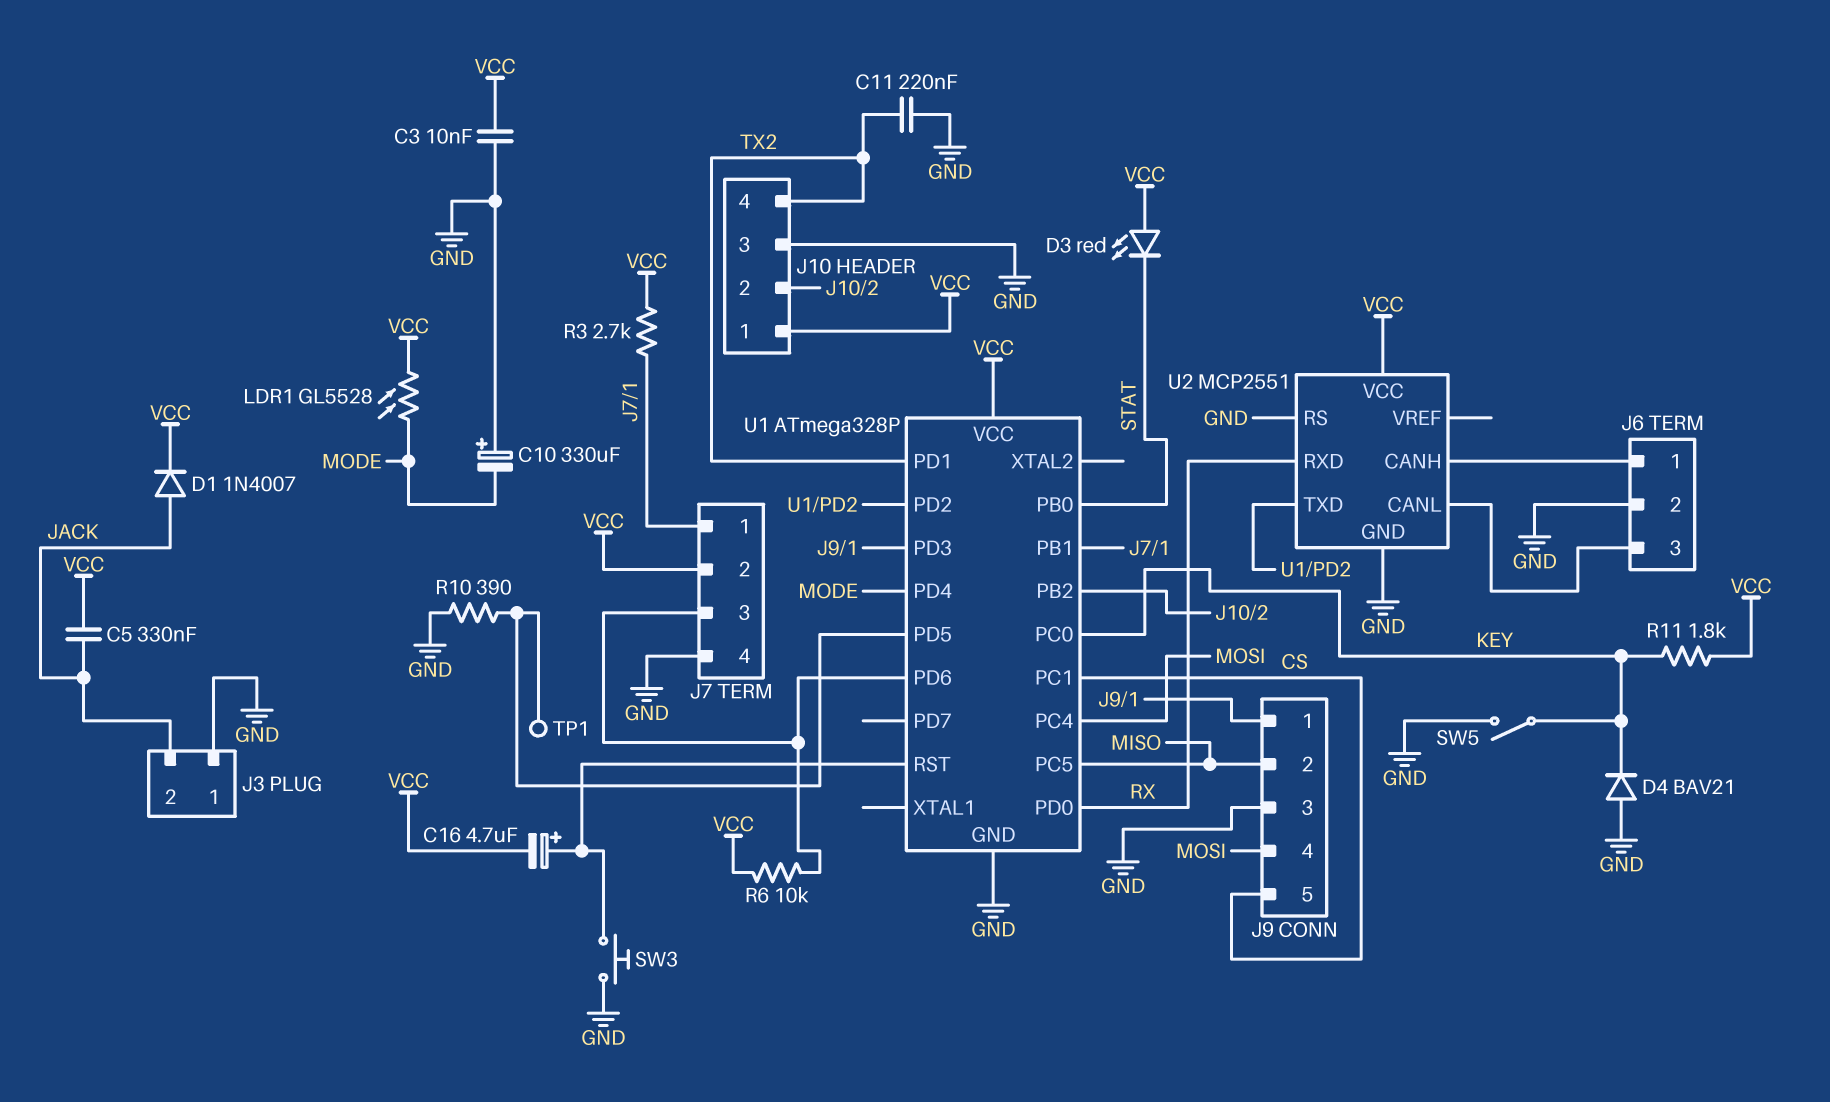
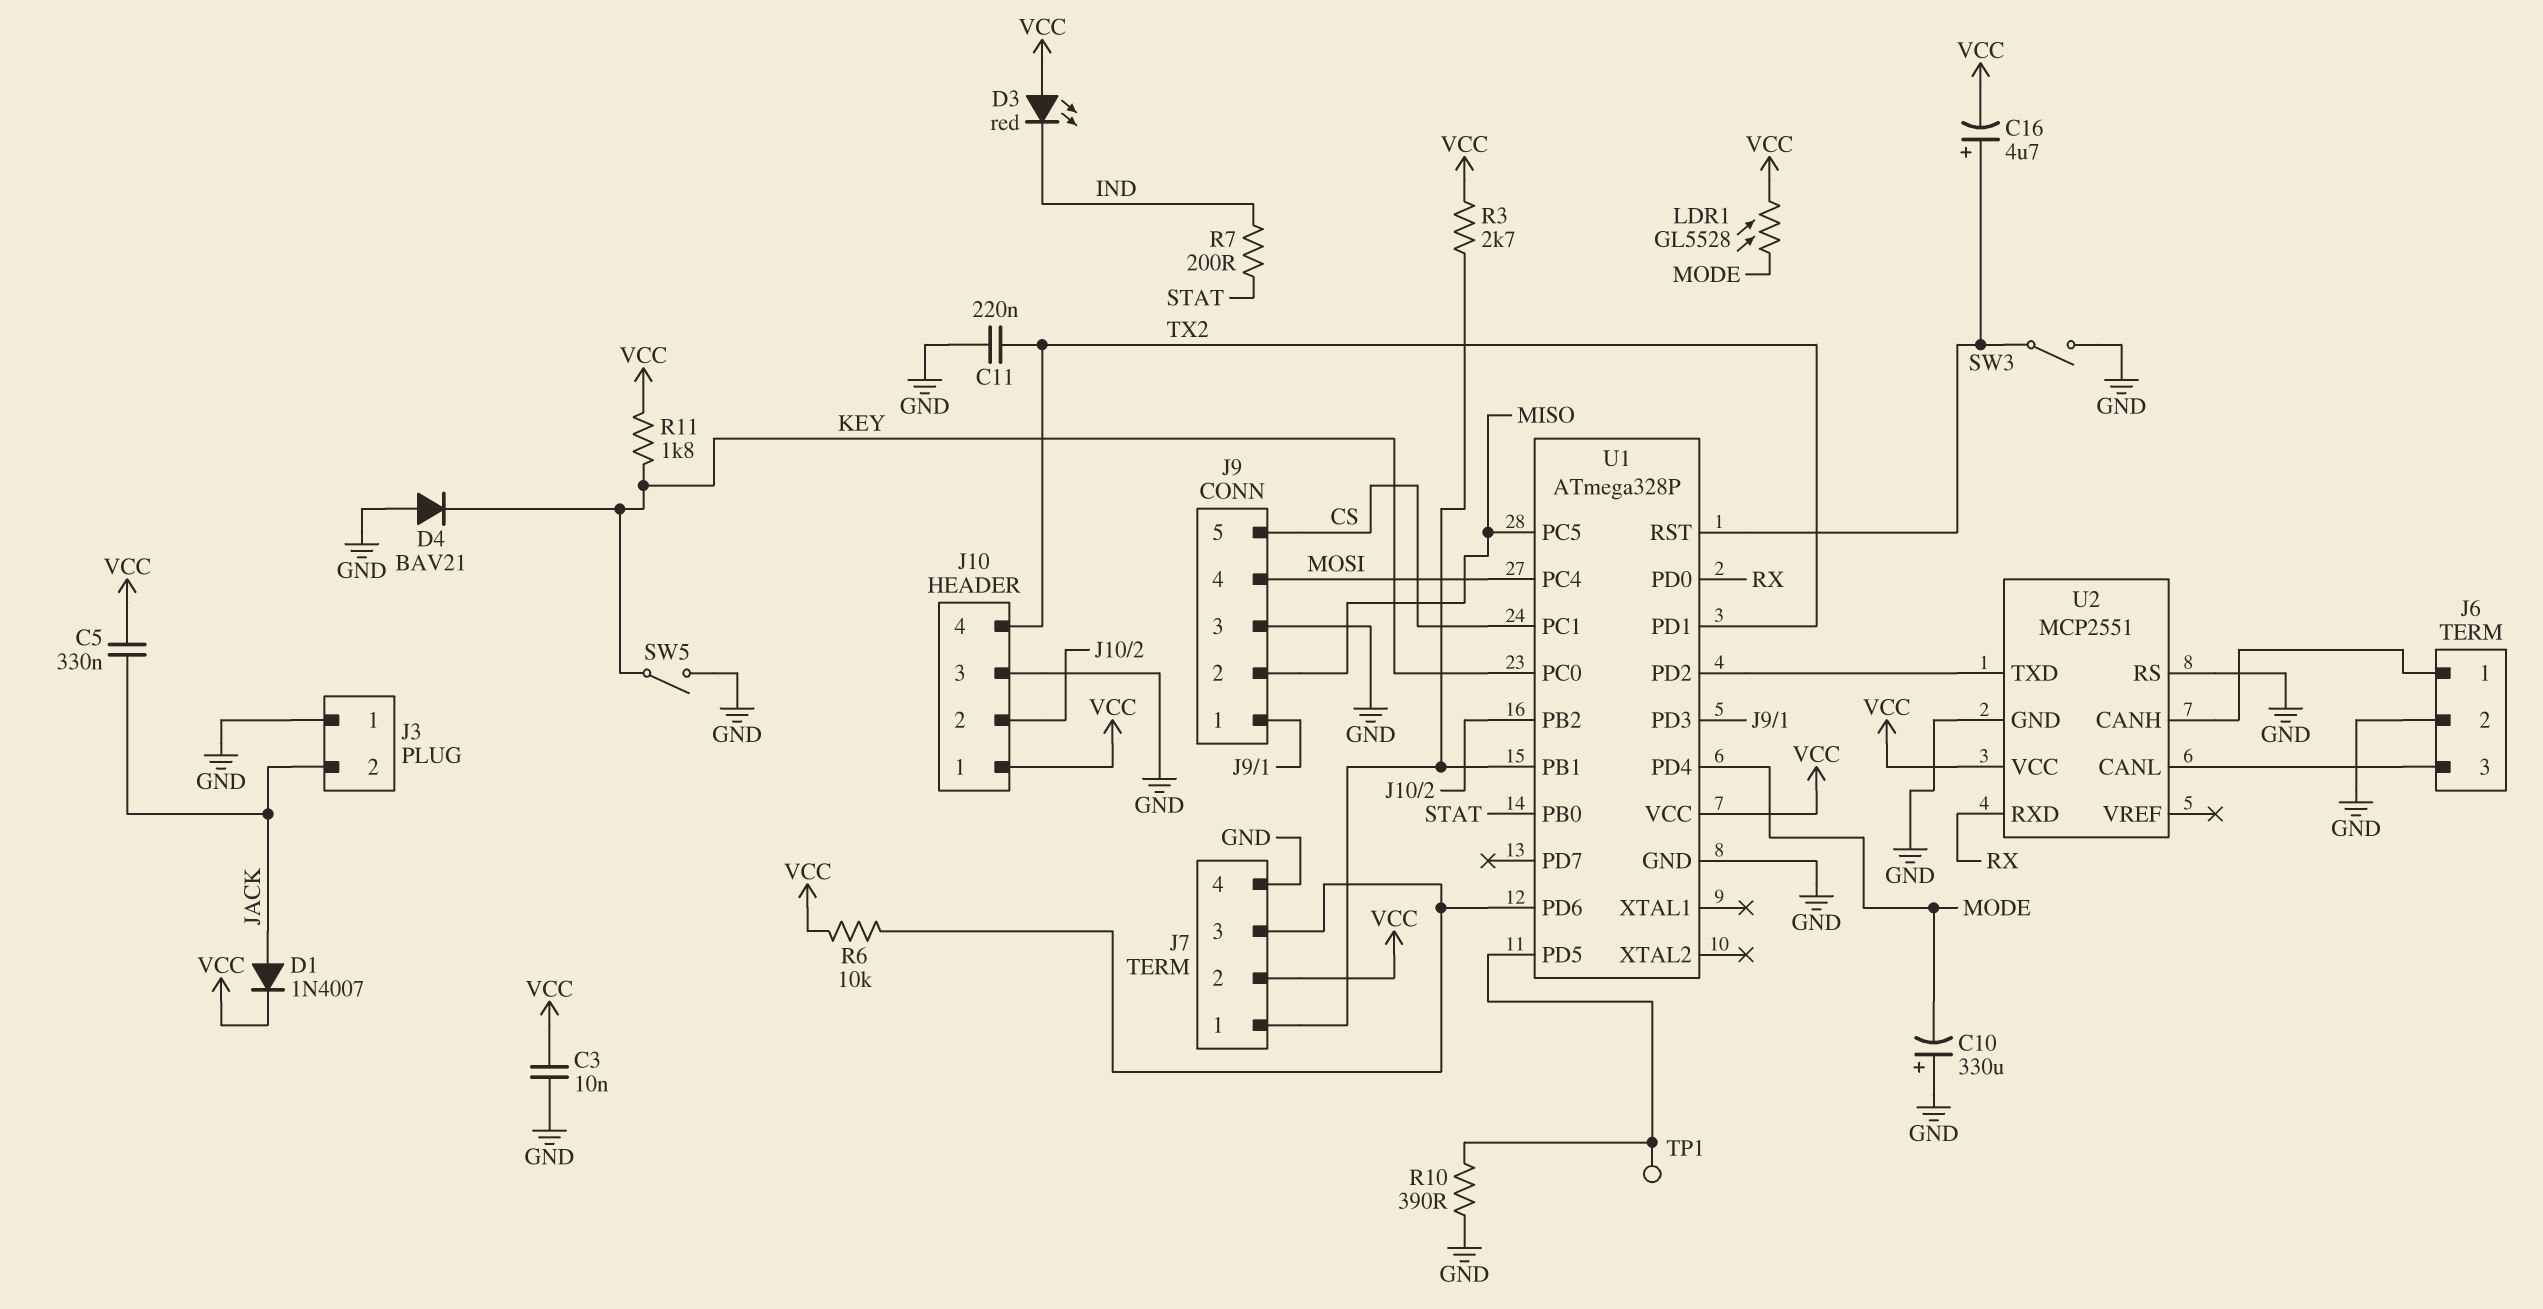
D3: LED red (A VCC, K STAT) -> LED red (A VCC, K IND)
R7: none -> 200 (IND, STAT)
SW3: button (GND, U1/RST) -> switch (GND, U1/RST)

